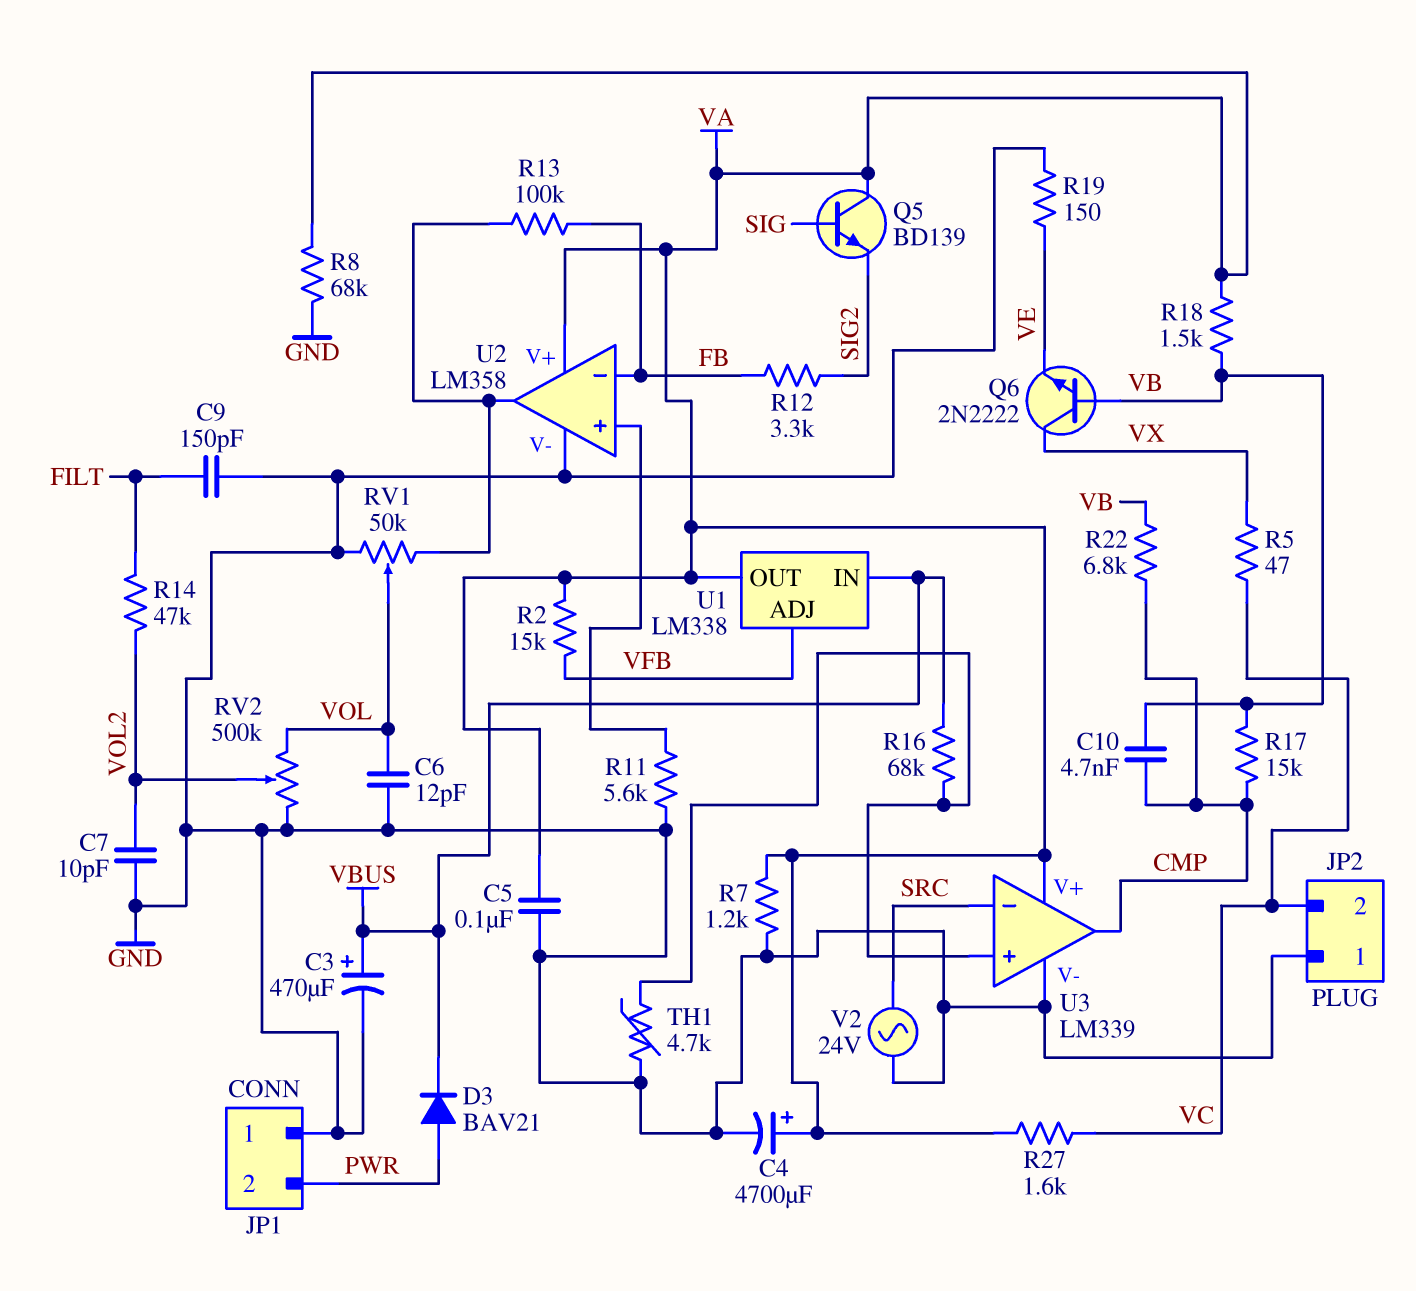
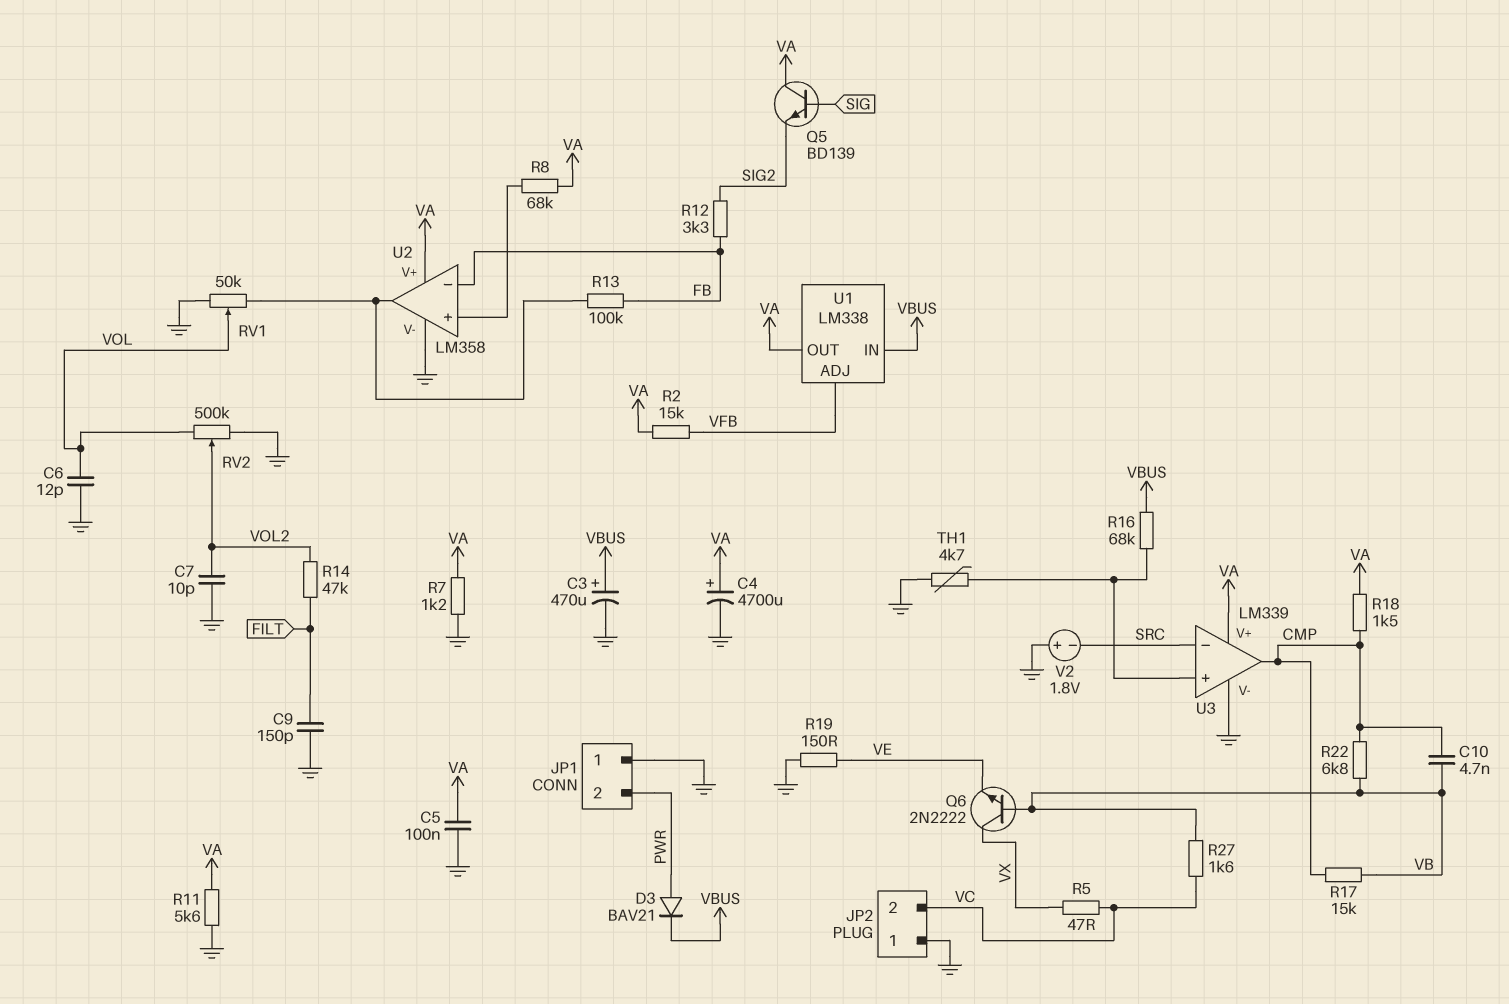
R8: 68k (GND, VA) -> 68k (U2/in+, VA)
R11: 5.6k (GND, U2/in+) -> 5.6k (GND, VA)
R18: 1.5k (VA, VB) -> 1.5k (CMP, VA)
R27: 1.6k (VA, VC) -> 1.6k (VB, VC)
V2: AC 24V (GND, SRC) -> 1.8V (plus GND, minus SRC)

